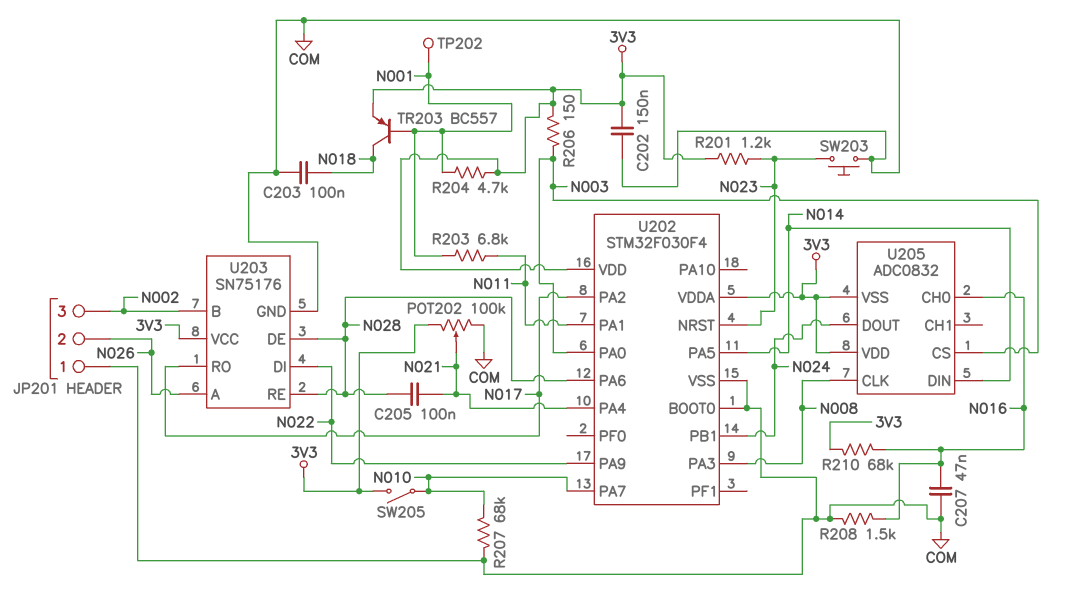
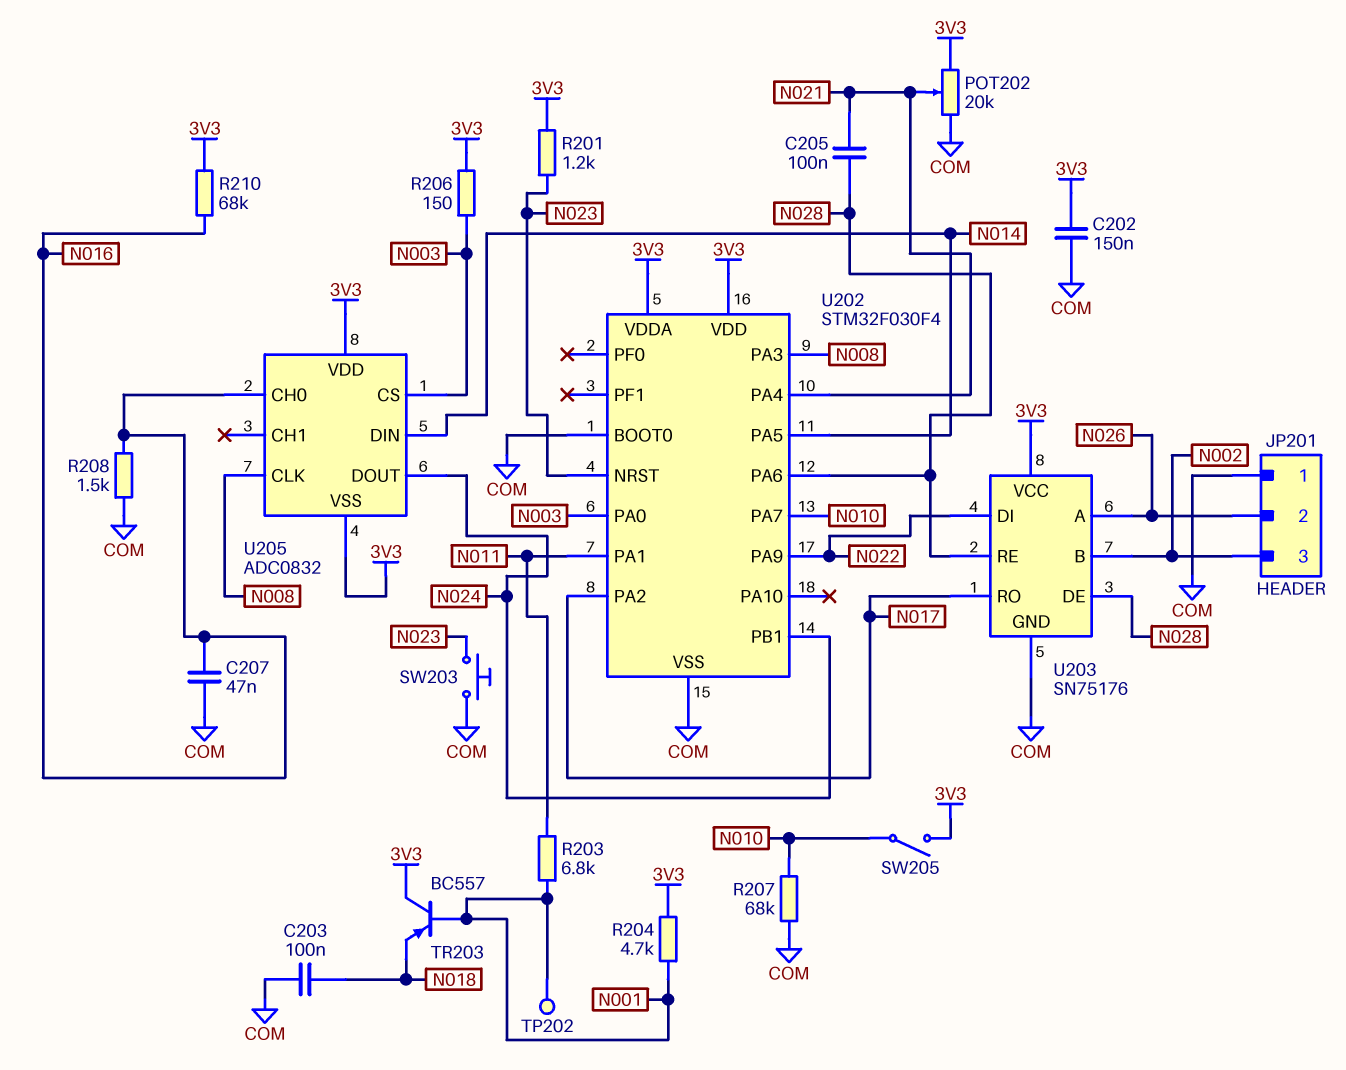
POT202: 100k (3V3, COM, wiper N021) -> 20k (3V3, COM, wiper N021)
TR203: PNP BC557 (B N001, C N018, E 3V3) -> PNP BC557 (B N001, C 3V3, E N018)

